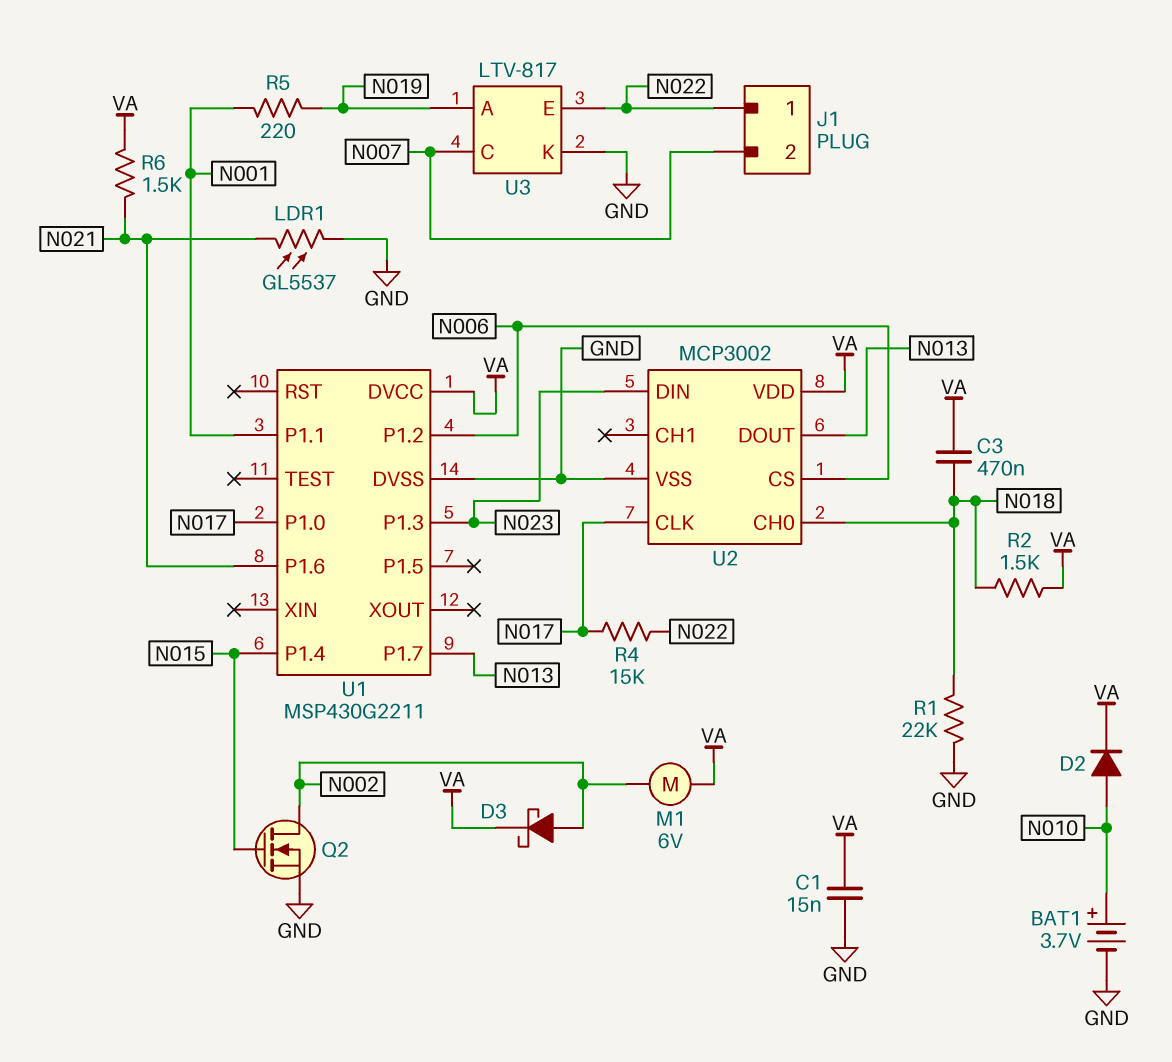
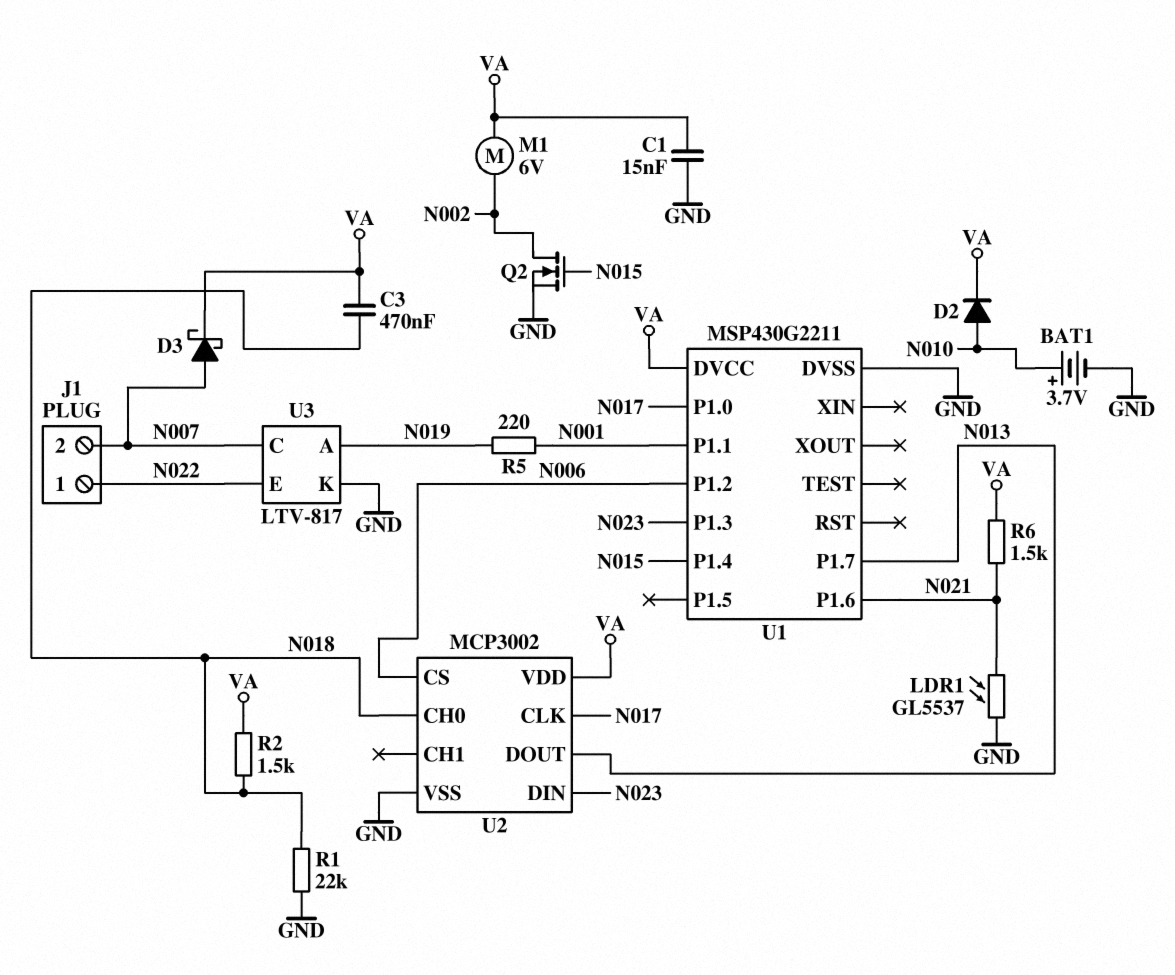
D3: schottky (A N002, K VA) -> schottky (A N007, K VA)
R4: 15k (N017, N022) -> none

